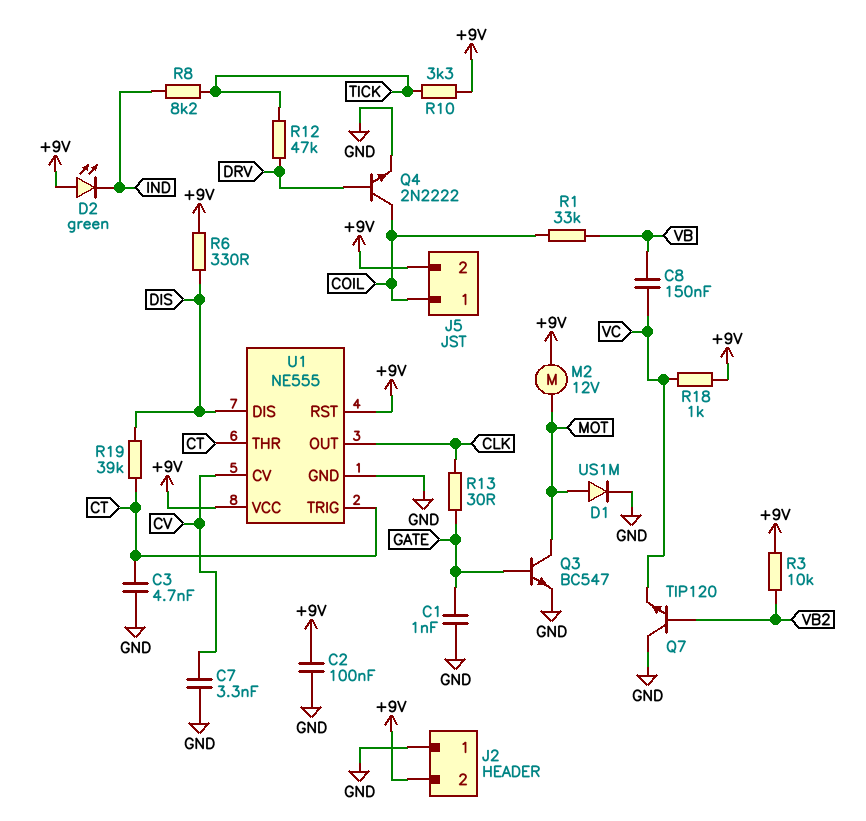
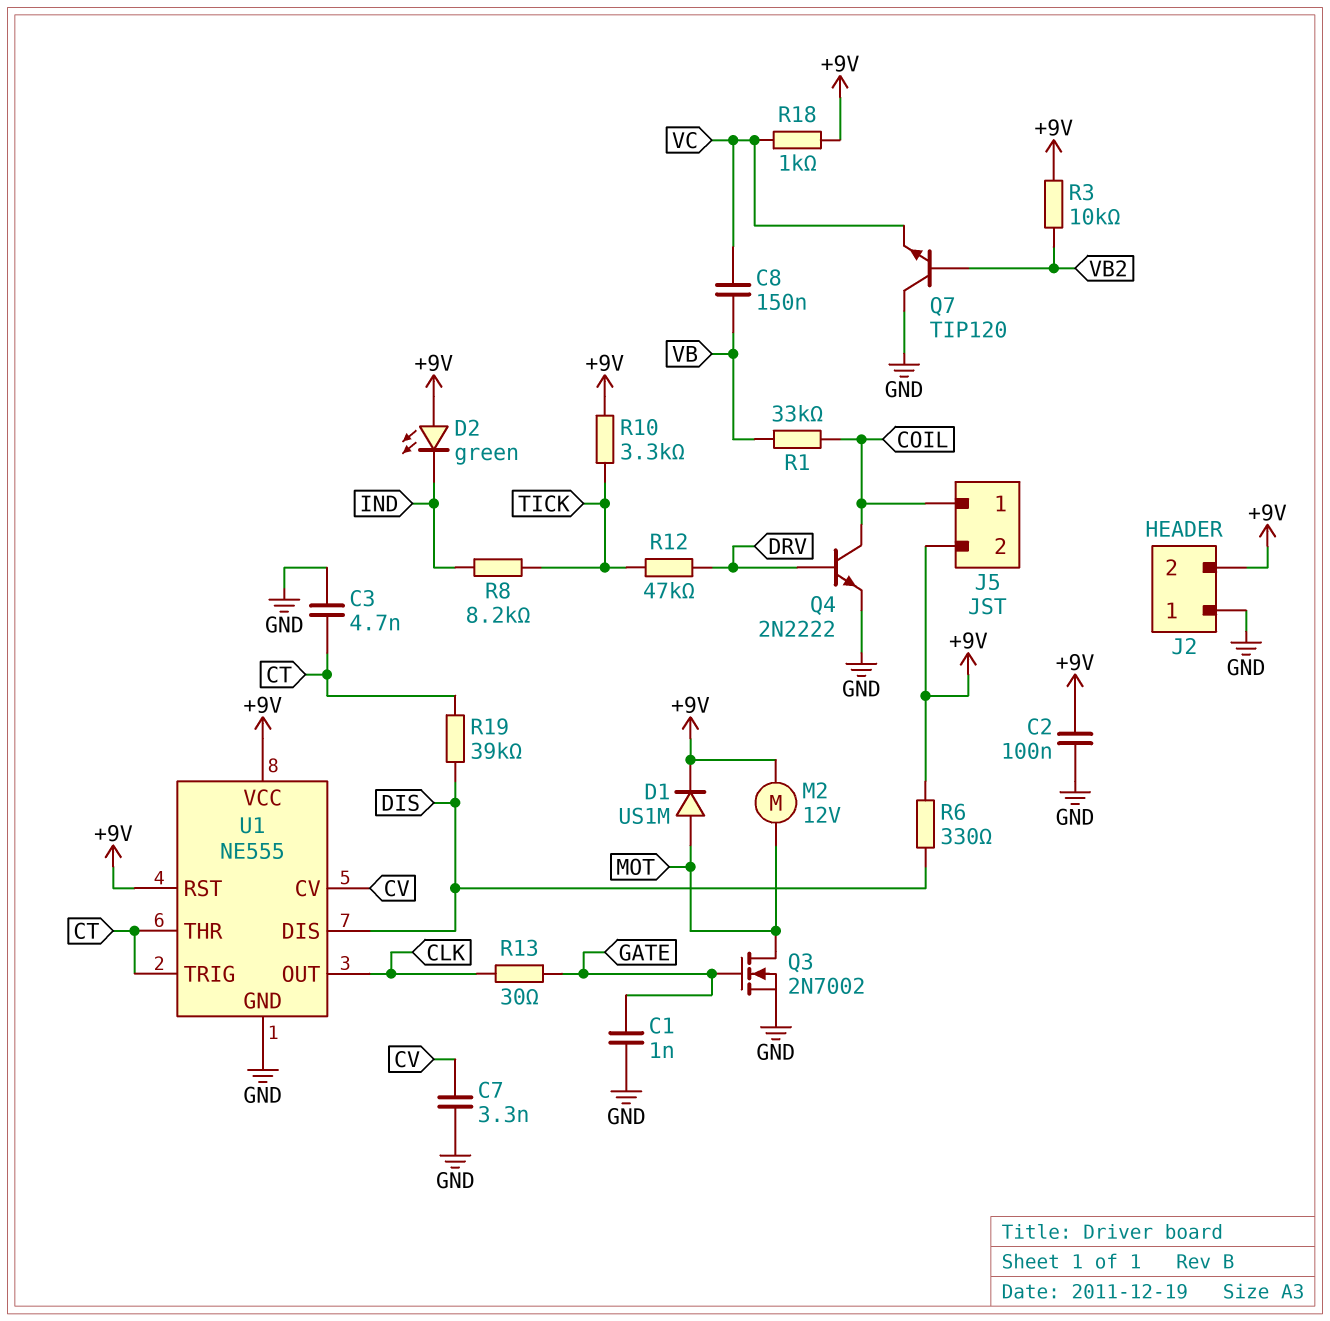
D1: diode US1M (A MOT, K GND) -> diode US1M (A MOT, K +9V)
Q3: NPN BC547 (B GATE, C MOT, E GND) -> NMOS 2N7002 (G GATE, D MOT, S GND)

